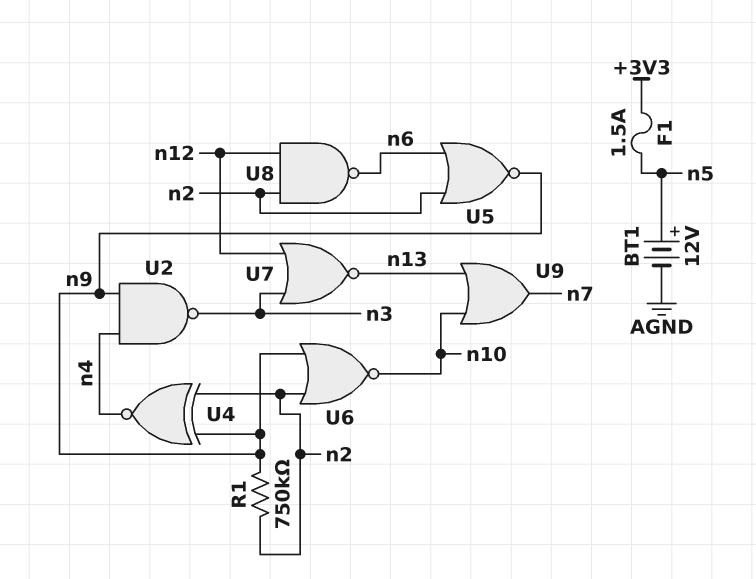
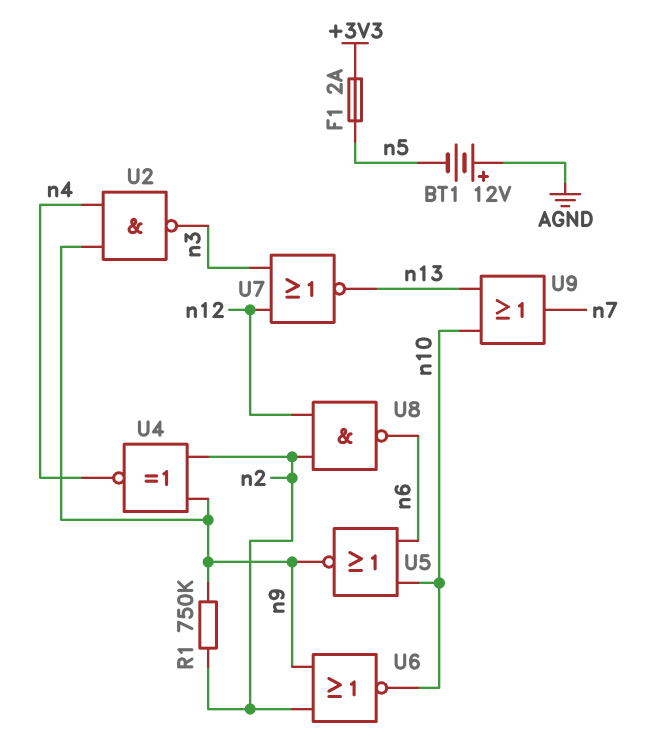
BT1: 12V (plus n5, minus AGND) -> 12V (plus AGND, minus n5)
F1: 1.5A (+3V3, n5) -> 2A (+3V3, n5)
U5: NOR (in n2, in n6, out n9) -> NOR (in n6, in n10, out n9)

